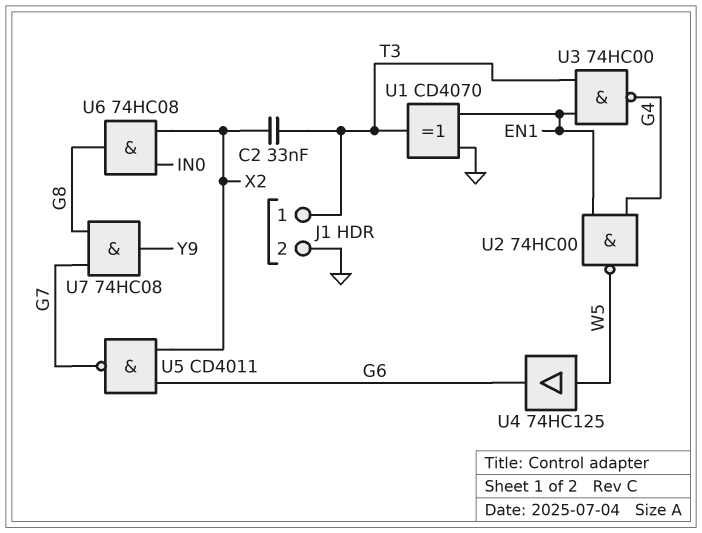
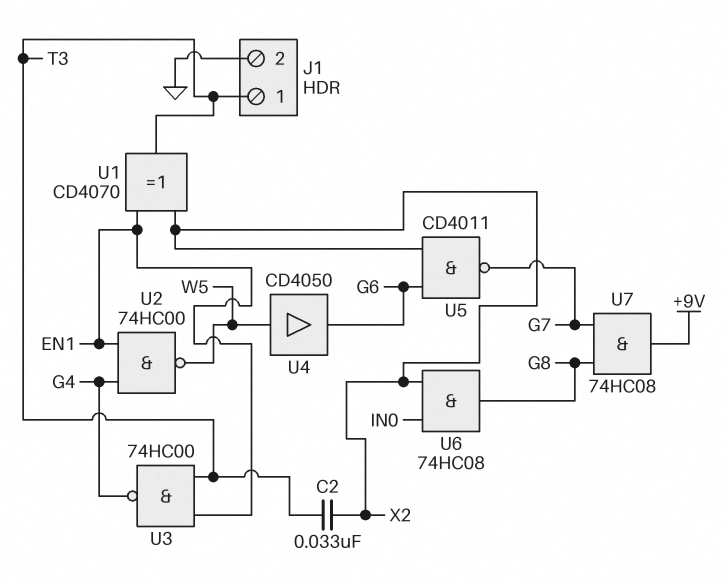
U1: XOR CD4070 (in EN1, in GND, out T3) -> XOR CD4070 (in EN1, in X2, out T3)
U4: buffer 74HC125 (in W5, out G6) -> buffer CD4050 (in W5, out G6)
U7: AND 74HC08 (in G7, in G8, out Y9) -> AND 74HC08 (in G7, in G8, out +9V)

